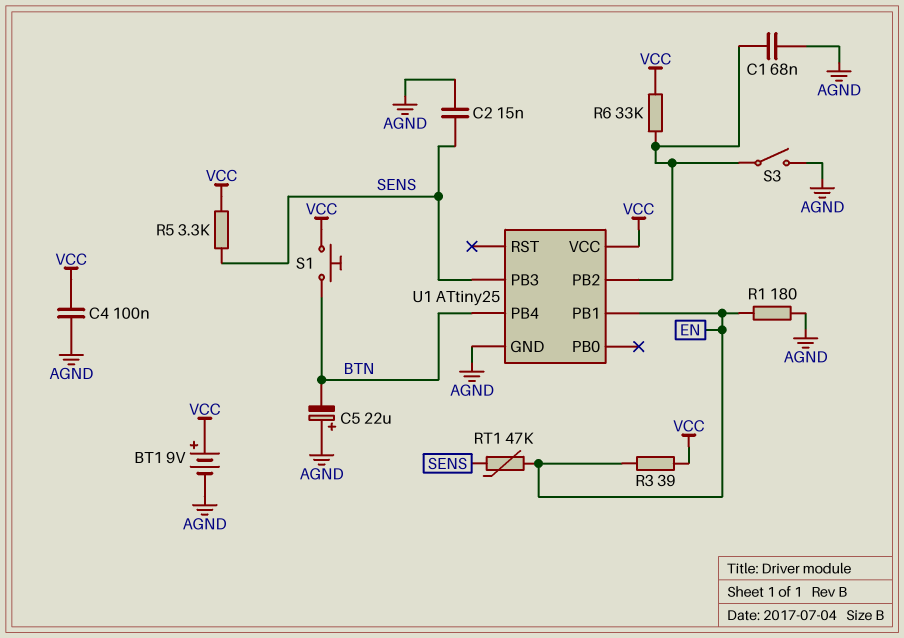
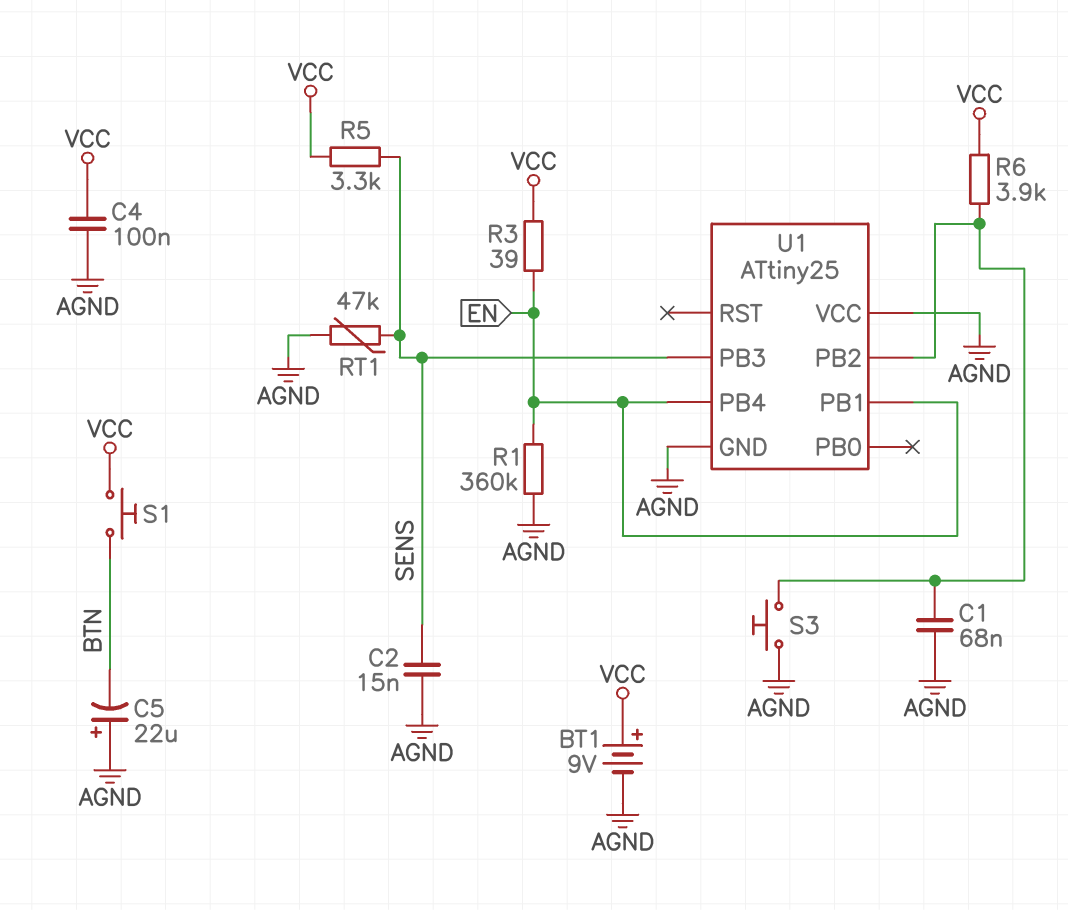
R1: 180 (AGND, EN) -> 360k (AGND, EN)
R6: 33k (U1/PB2, VCC) -> 3.9k (U1/PB2, VCC)
RT1: 47k (EN, SENS) -> 47k (AGND, SENS)
S3: switch (AGND, U1/PB2) -> button (AGND, U1/PB2)
U1 pin PB4: BTN -> EN
U1 pin VCC: VCC -> AGND

